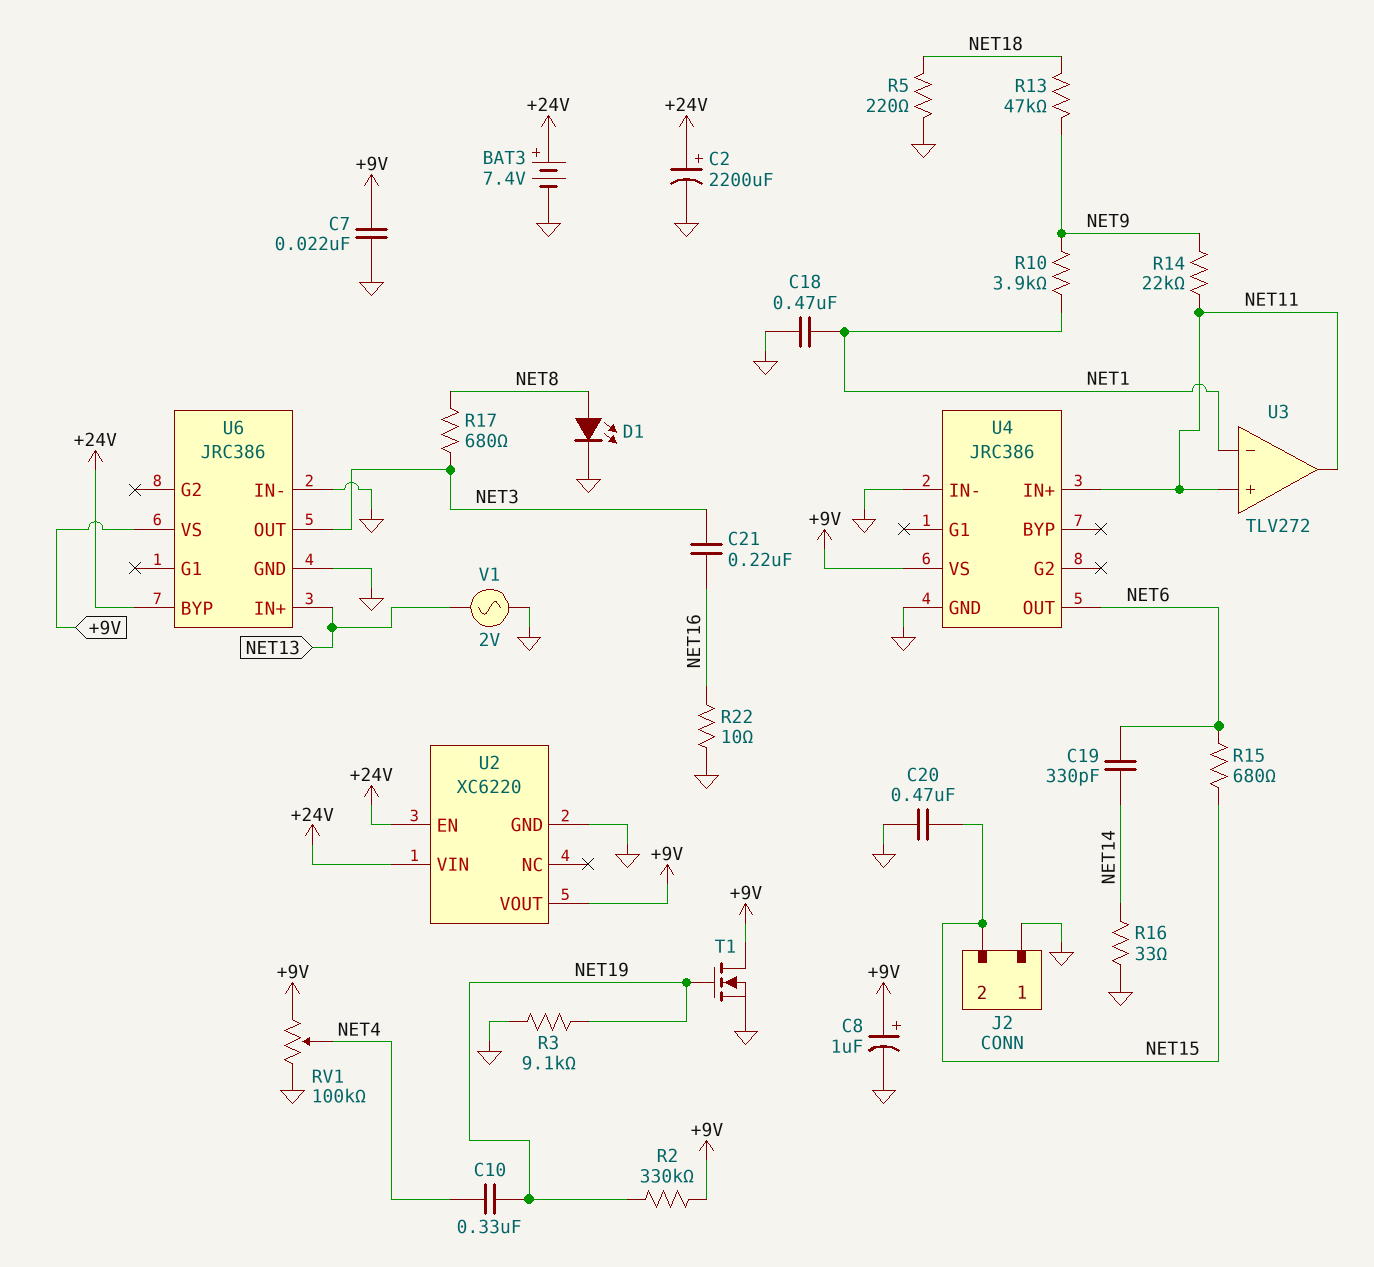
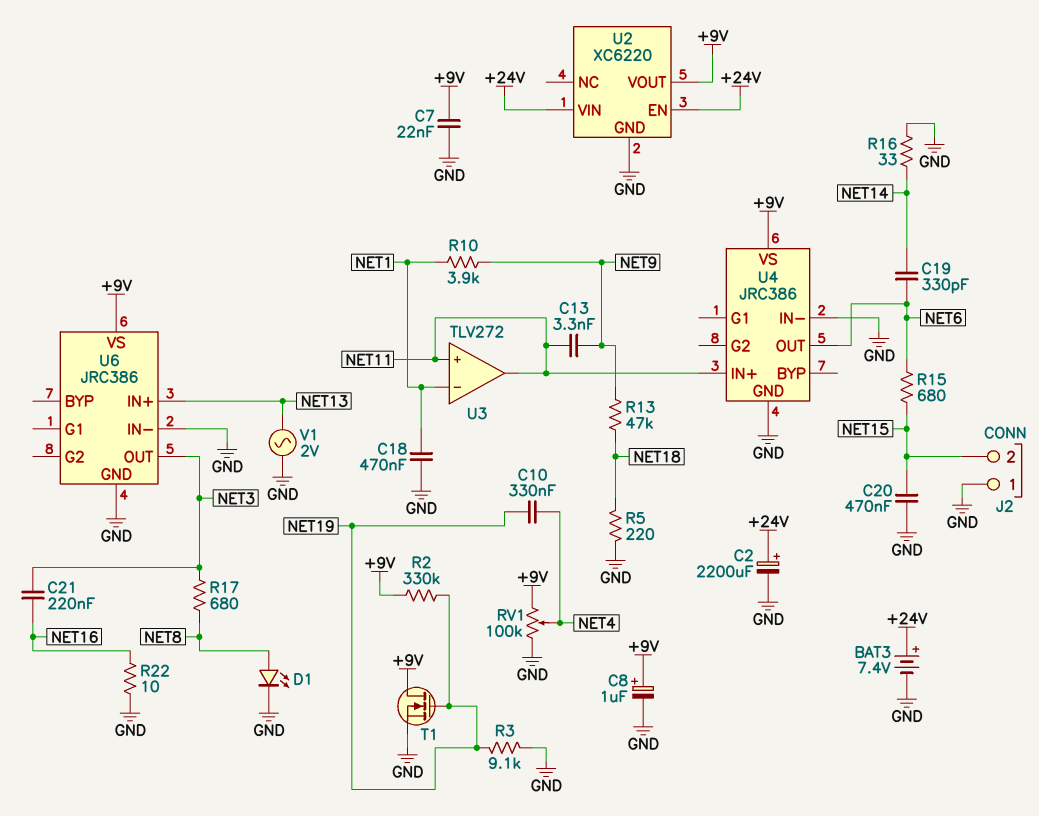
C13: none -> 3.3nF (NET9, NET11)
R14: 22k (NET9, NET11) -> none
U6 pin BYP: +24V -> none

